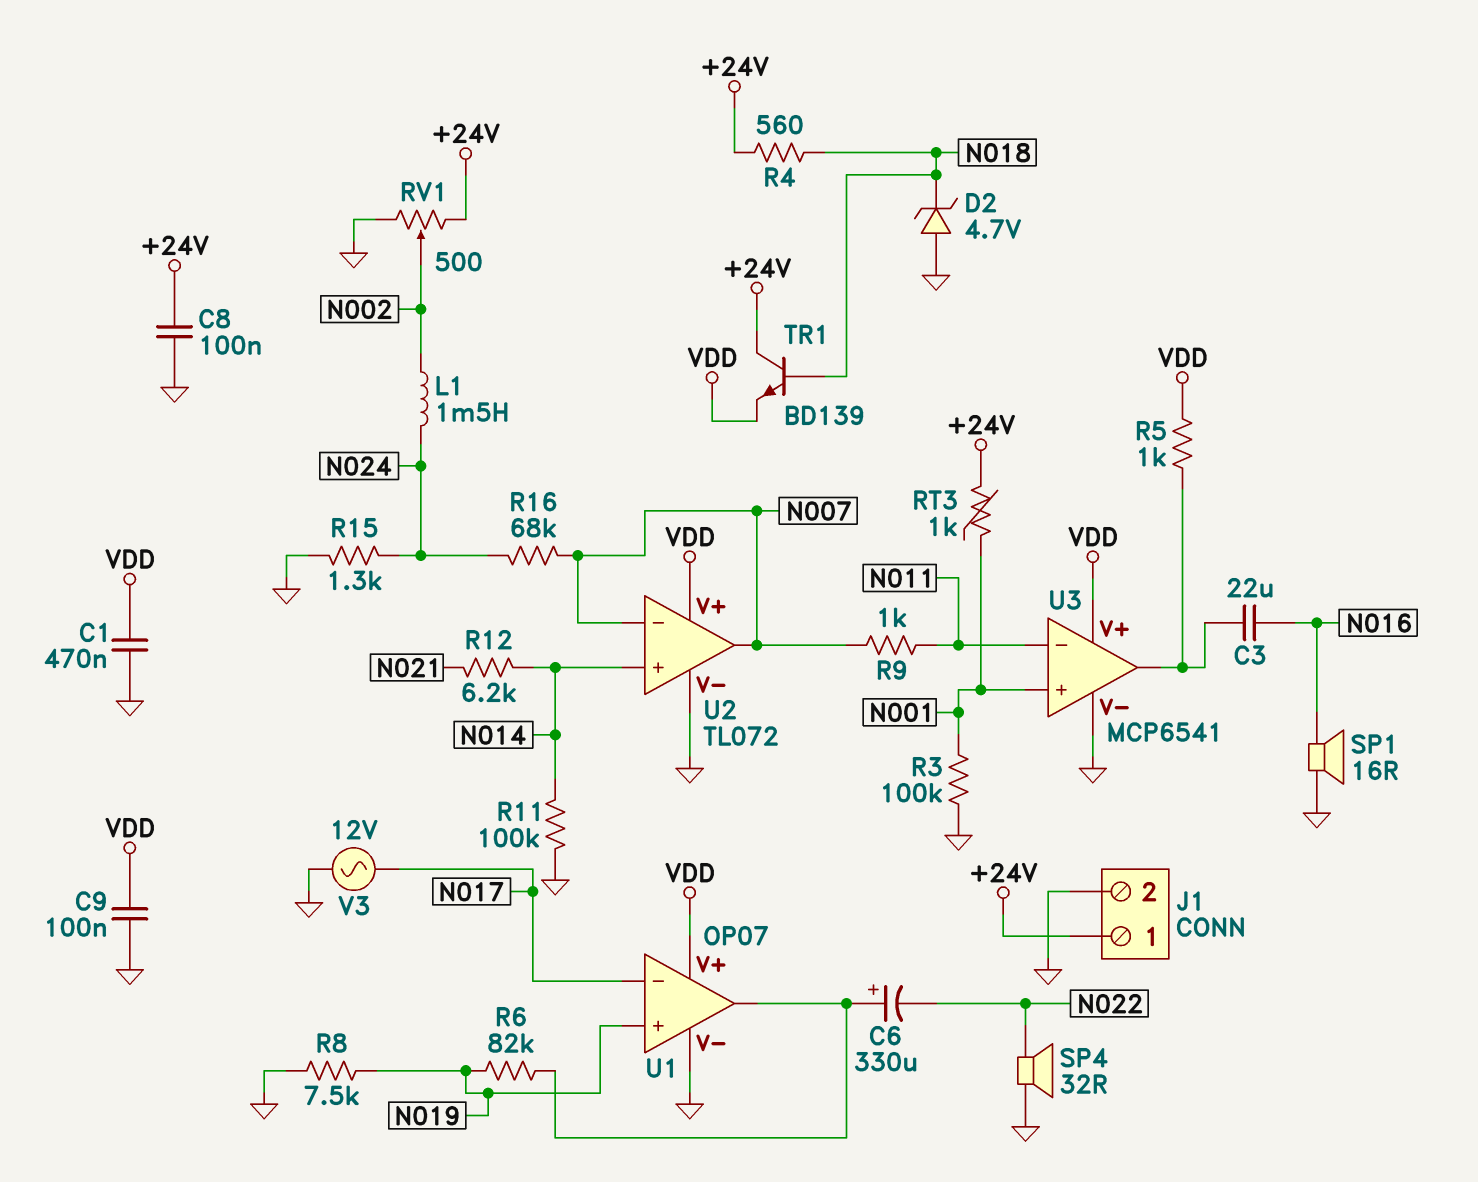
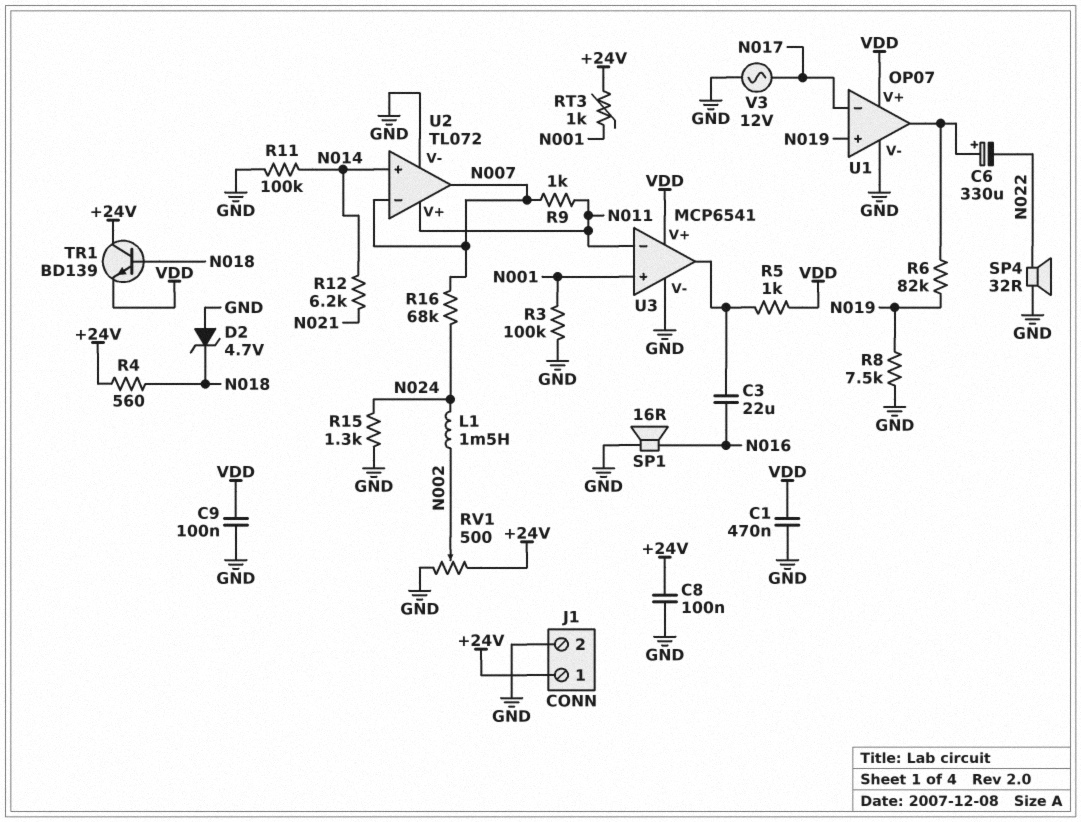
U2 pin V+: VDD -> N011

